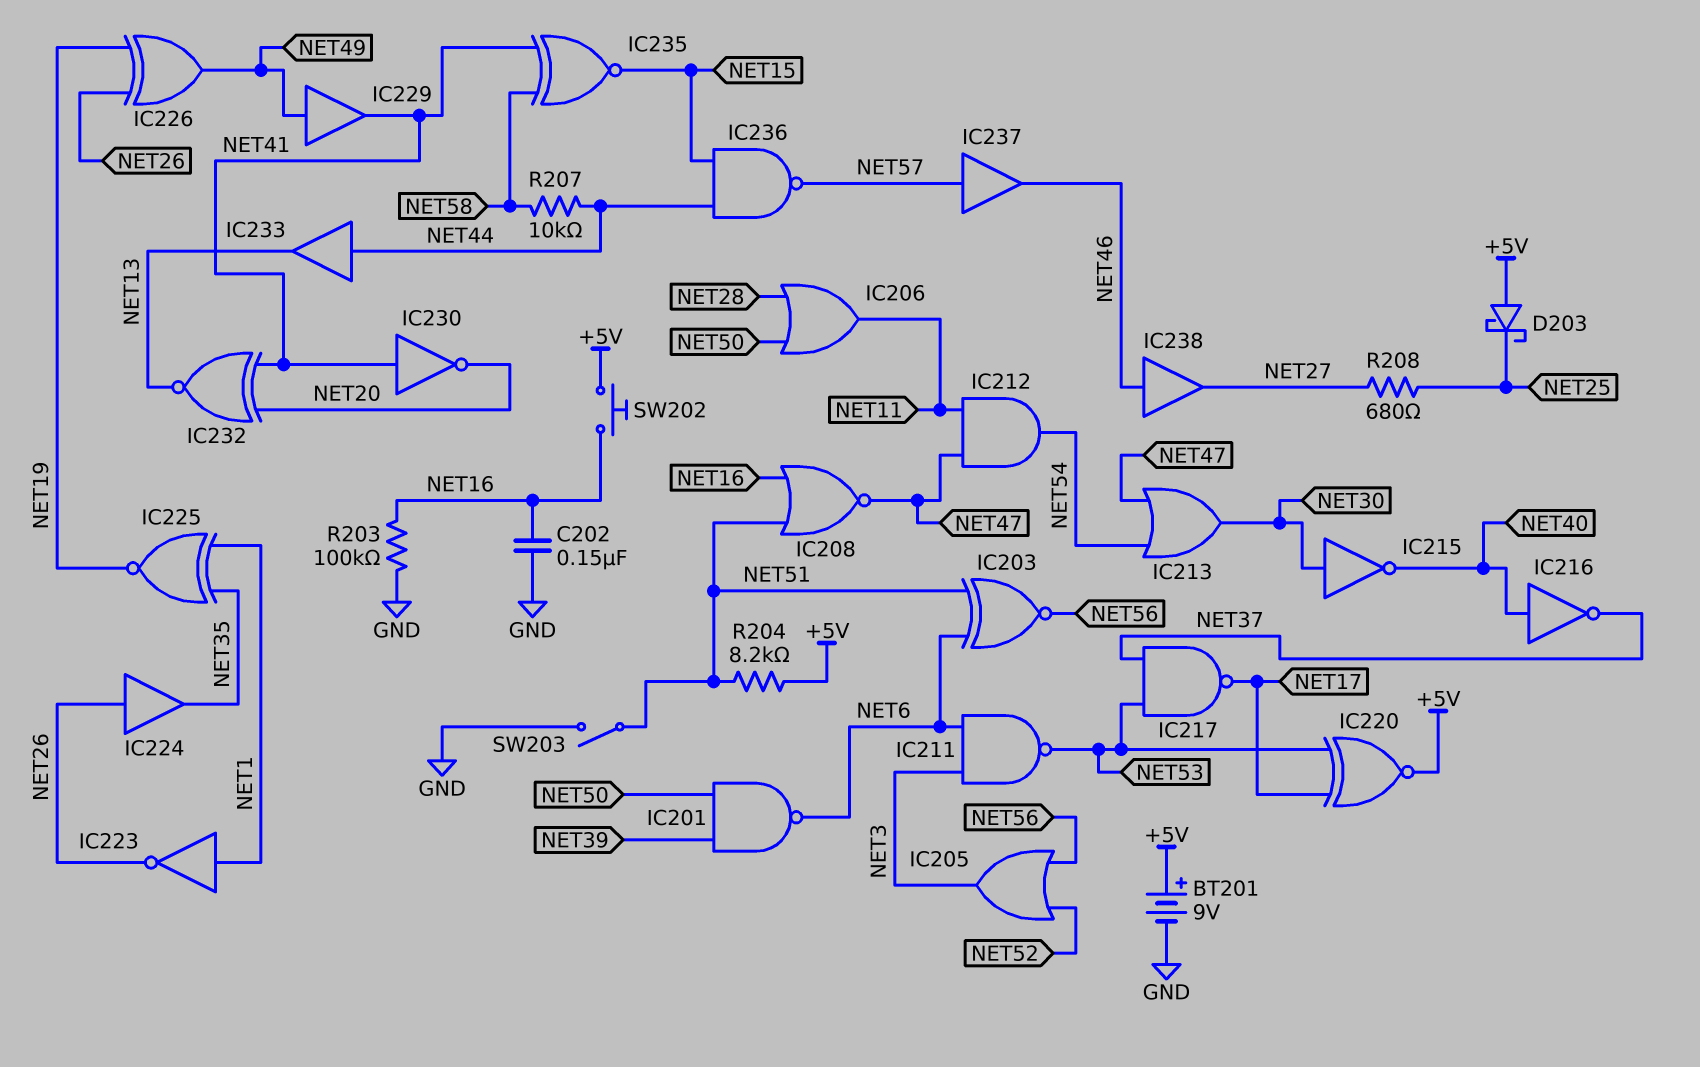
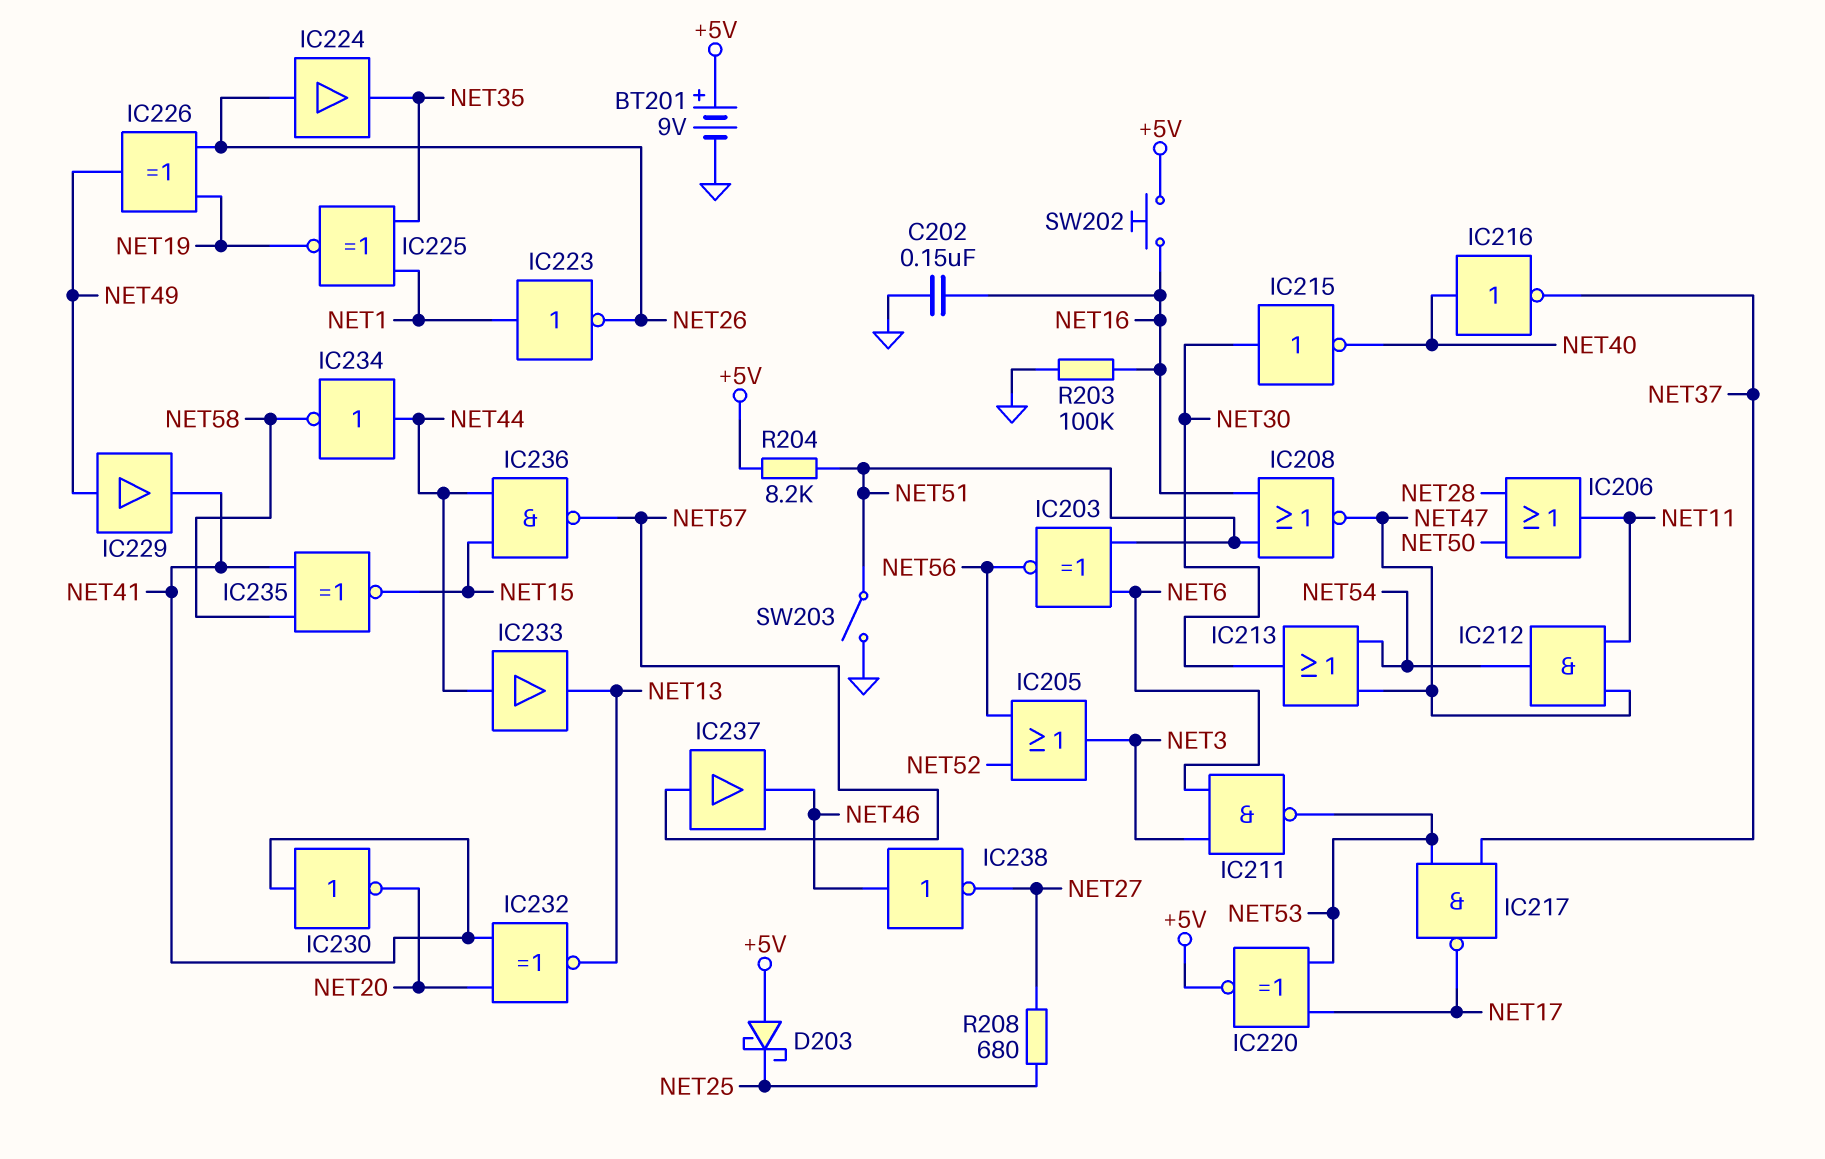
IC201: NAND (in NET39, in NET50, out NET6) -> none
IC234: none -> NOT (in NET44, out NET58)
IC238: buffer (in NET46, out NET27) -> NOT (in NET46, out NET27)
R207: 10k (NET44, NET58) -> none

